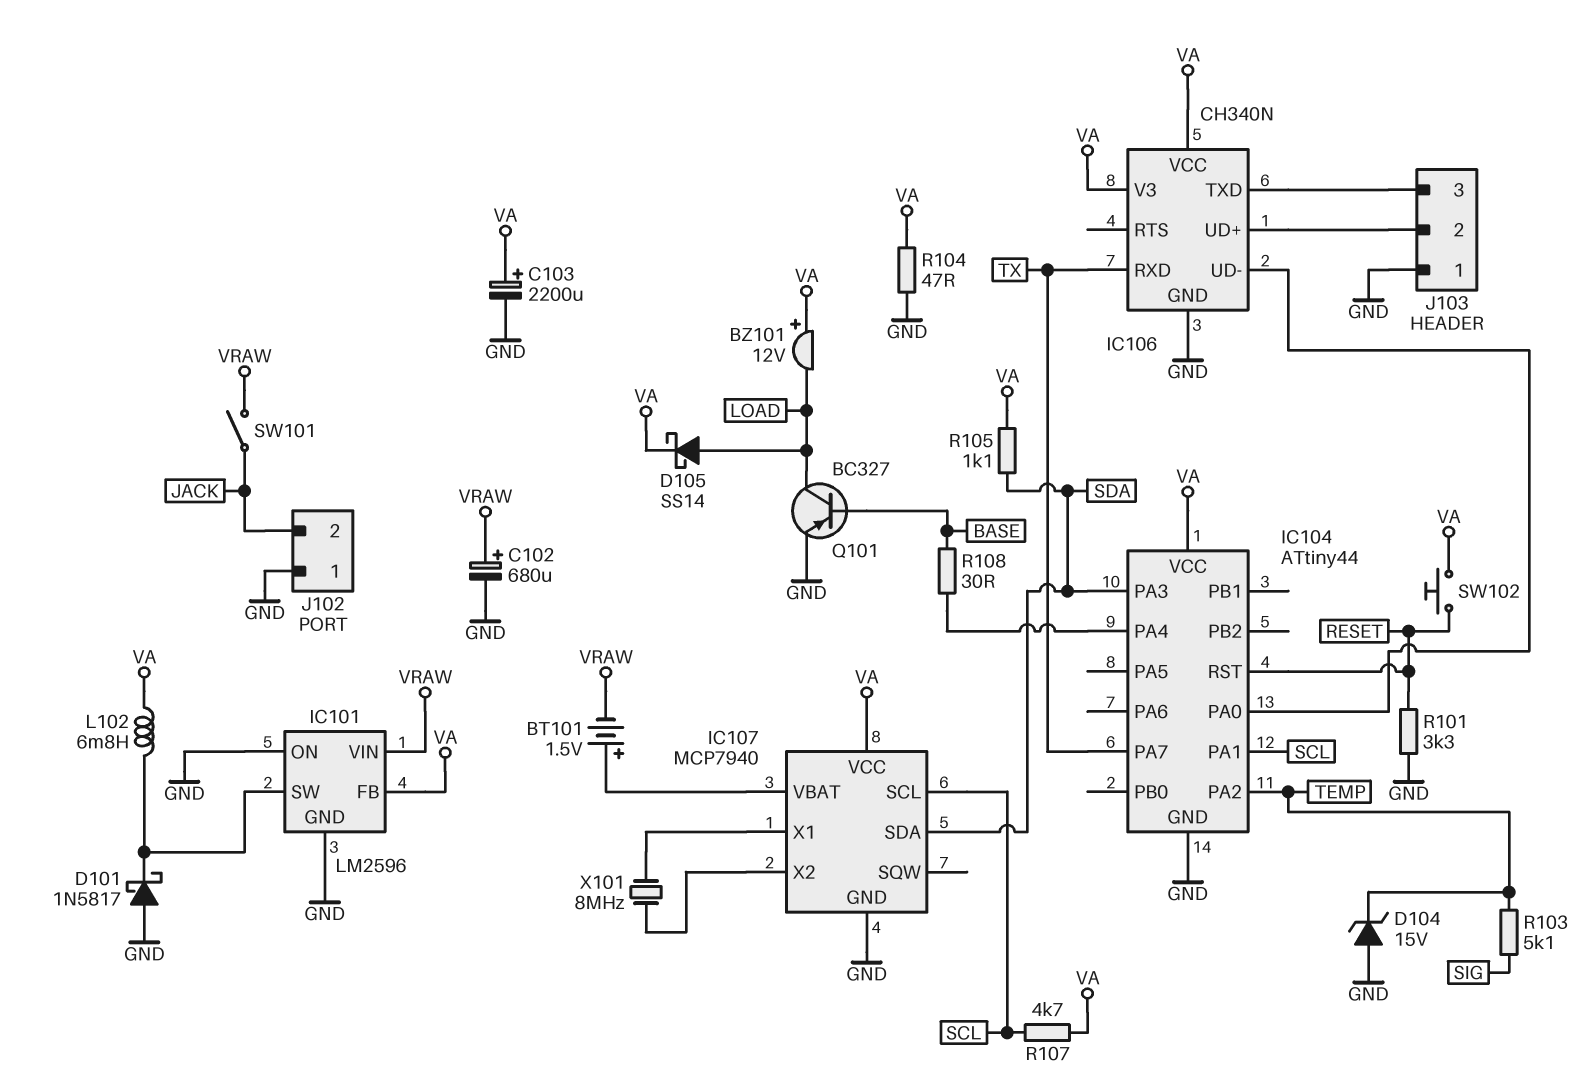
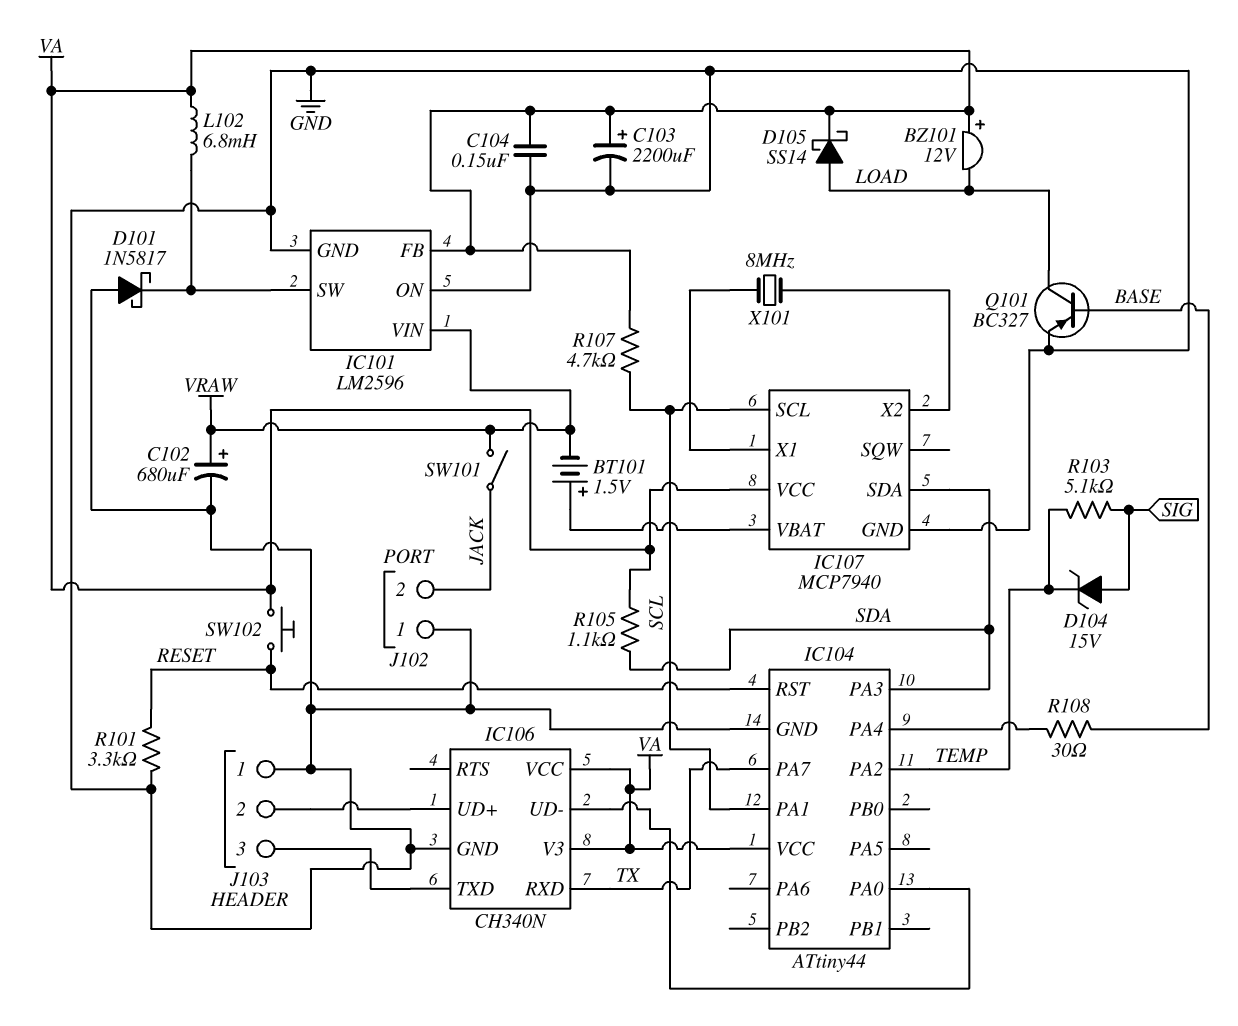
C104: none -> 150nF (GND, VA)
D104: zener 15V (A GND, K TEMP) -> zener 15V (A SIG, K TEMP)
R104: 47 (GND, VA) -> none

